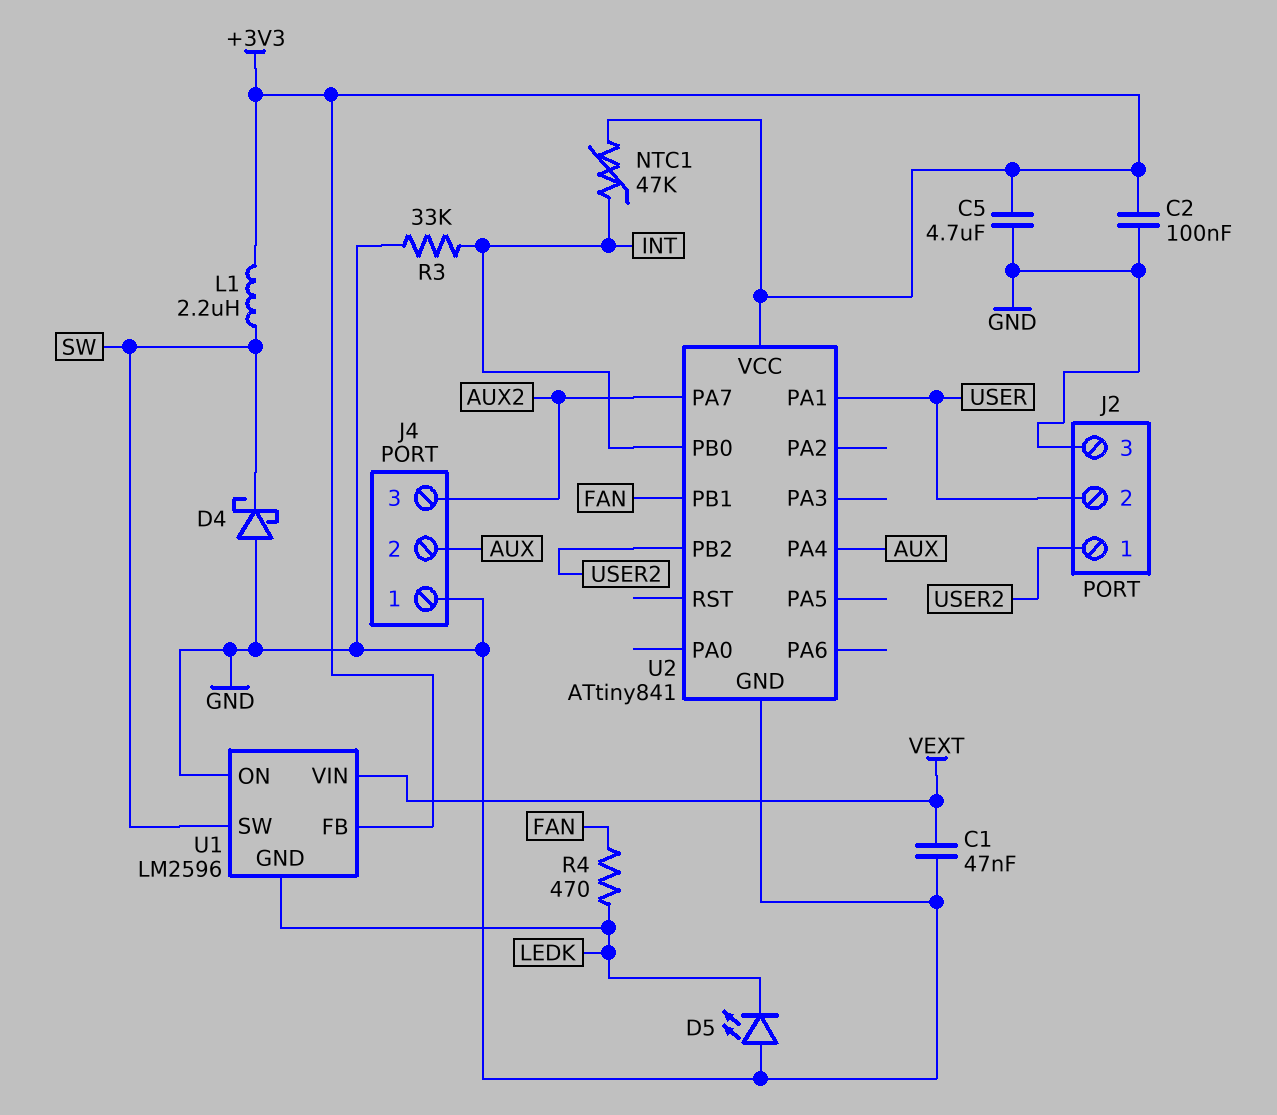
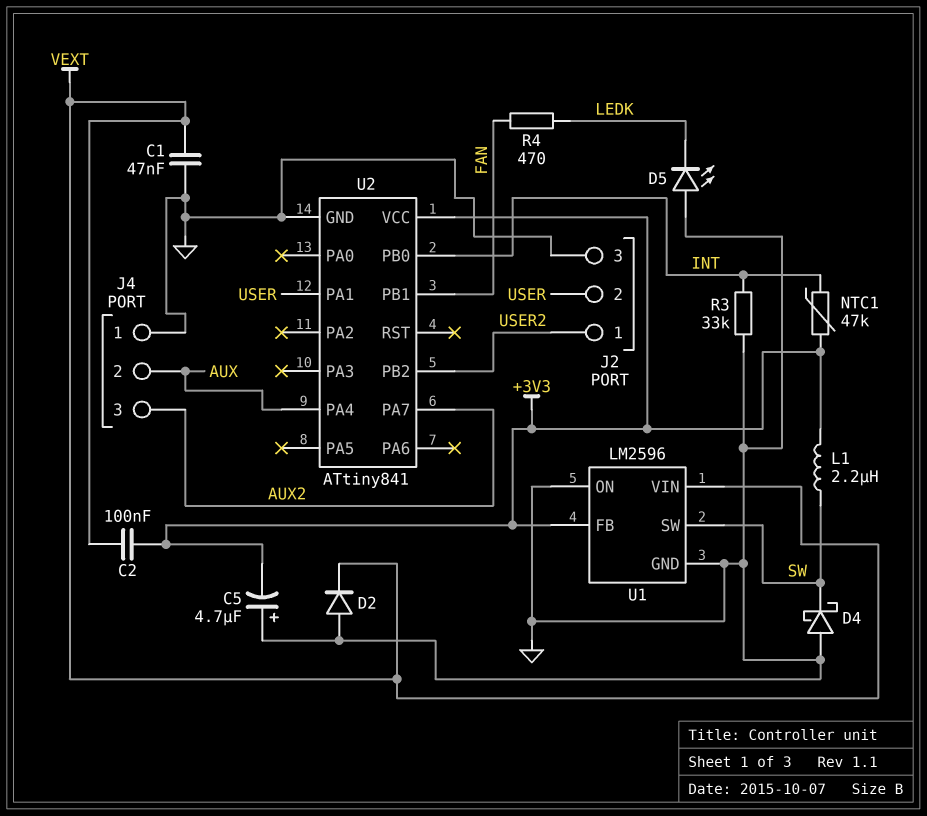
C2: 100nF (+3V3, GND) -> 100nF (+3V3, VEXT)
C5: 4.7uF (+3V3, GND) -> 4.7uF (plus GND, minus +3V3)
D2: none -> diode (A GND, K VEXT)
U1 pin GND: LEDK -> GND

